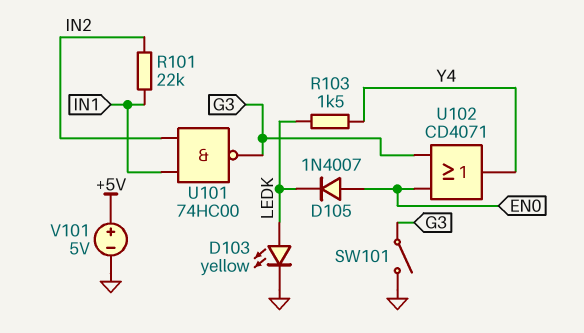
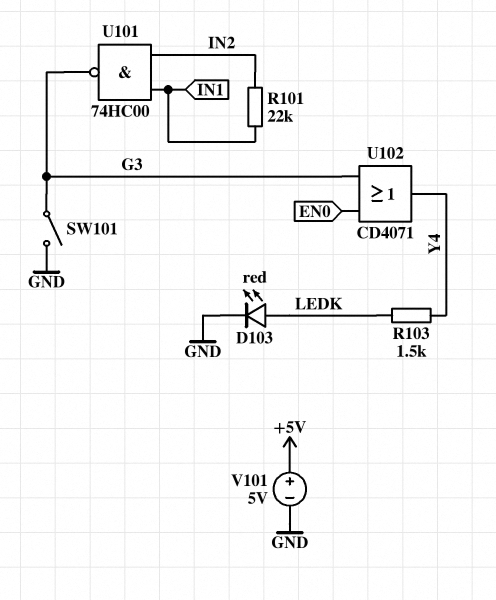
D103: LED yellow (A LEDK, K GND) -> LED red (A LEDK, K GND)
D105: diode 1N4007 (A EN0, K LEDK) -> none

